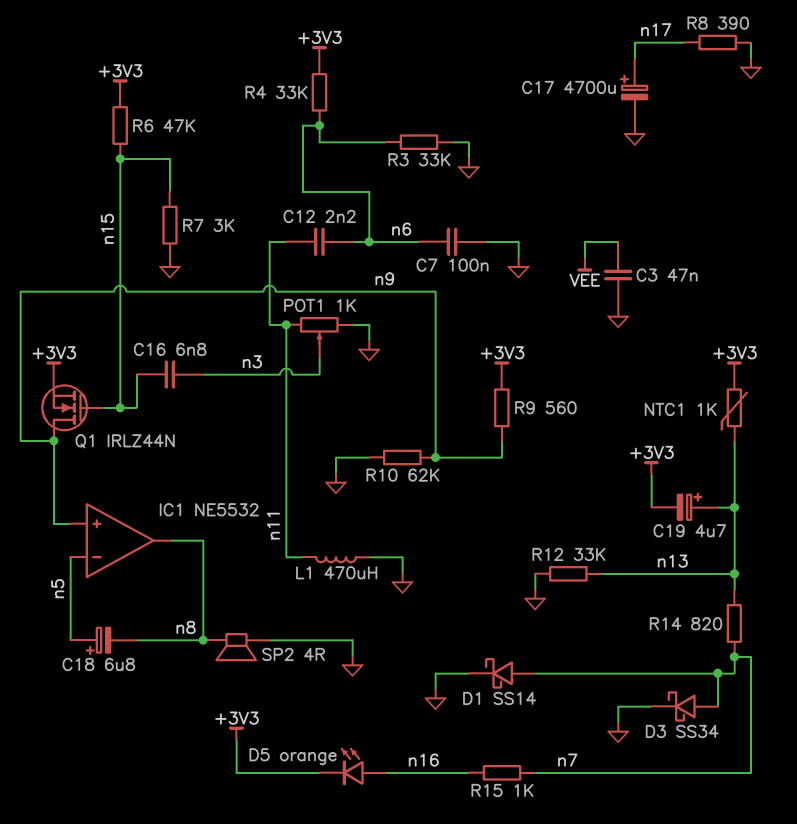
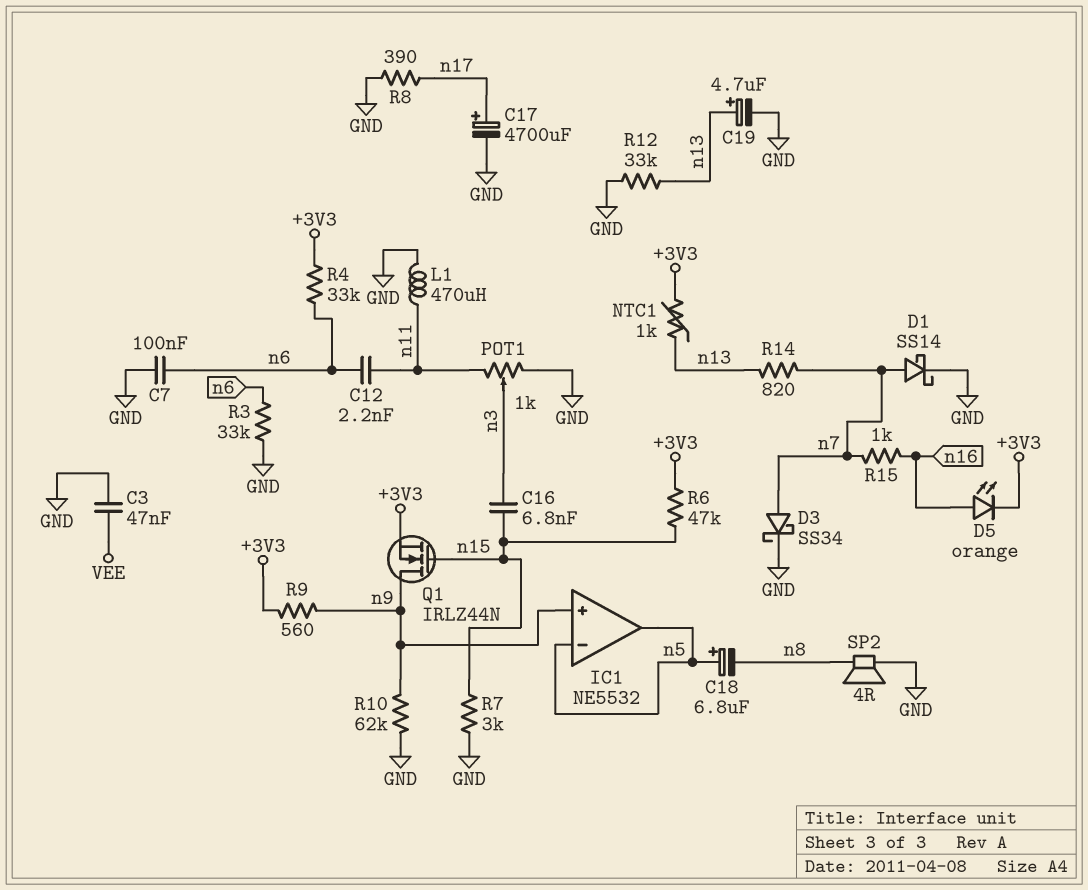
C19: 4.7uF (plus n13, minus +3V3) -> 4.7uF (plus n13, minus GND)
IC1 pin out: n8 -> n5

